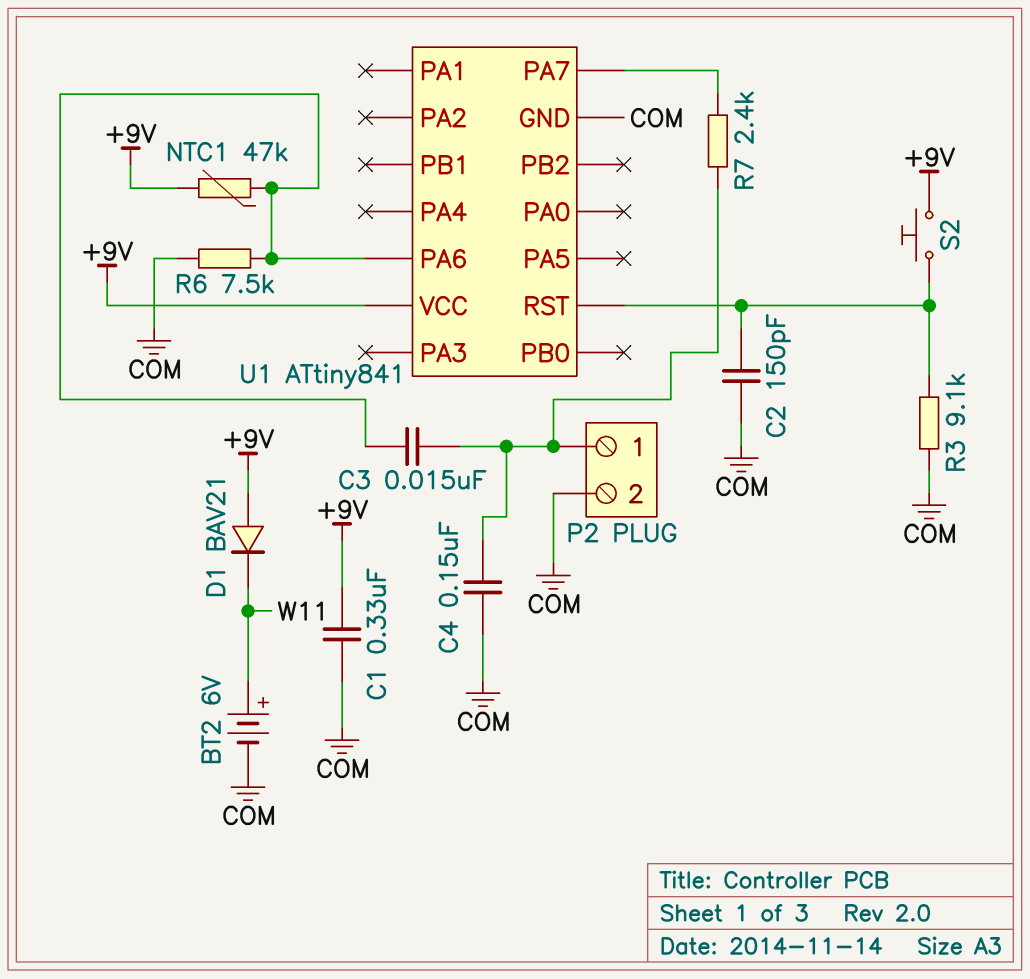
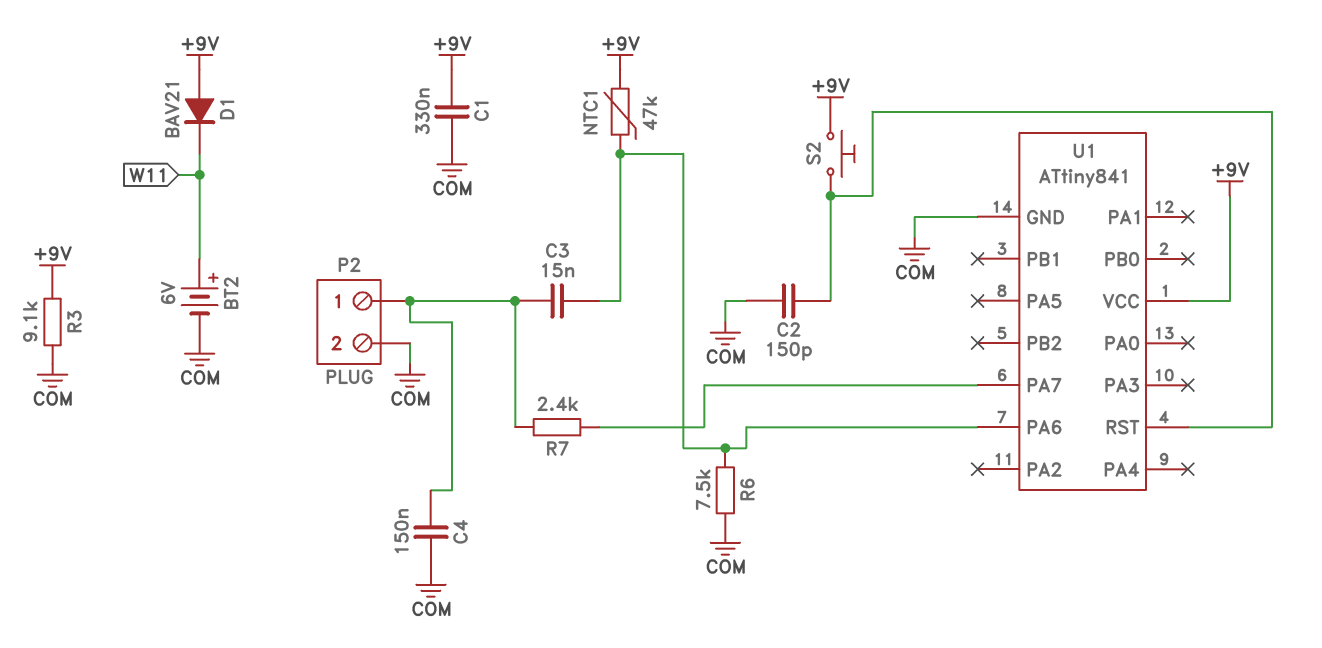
R3: 9.1k (COM, U1/RST) -> 9.1k (+9V, COM)

